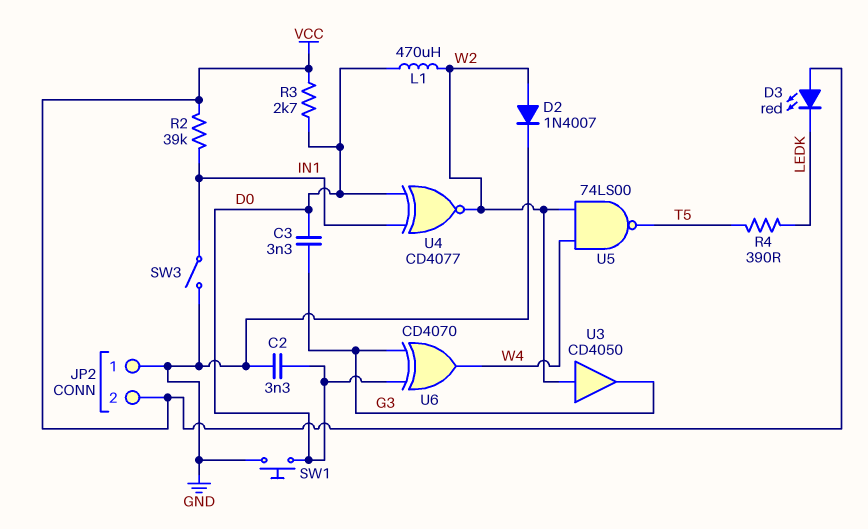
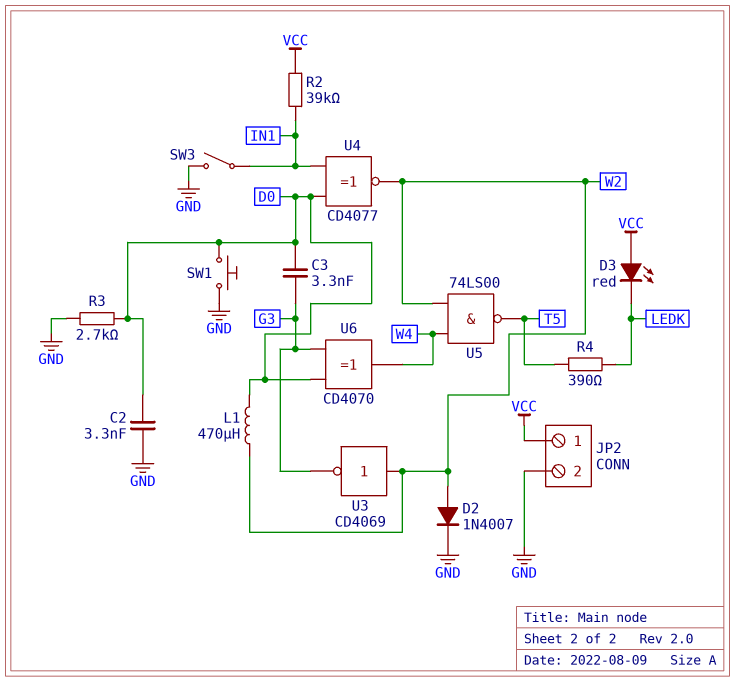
JP2 pin 1: GND -> VCC
JP2 pin 2: VCC -> GND
R3: 2.7k (D0, VCC) -> 2.7k (D0, GND)
U3: buffer CD4050 (in W2, out G3) -> NOT CD4069 (in W2, out G3)

